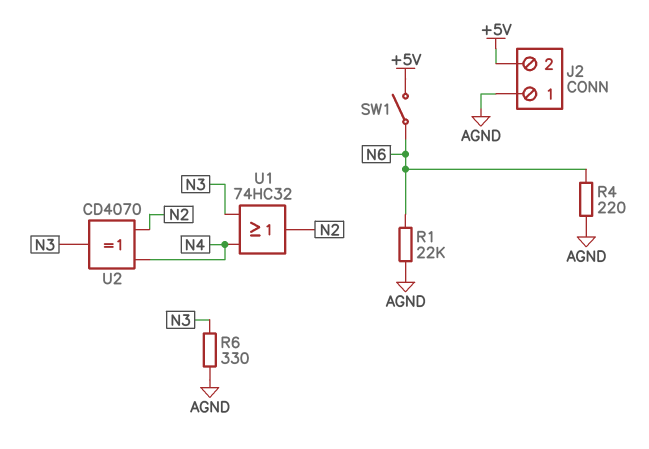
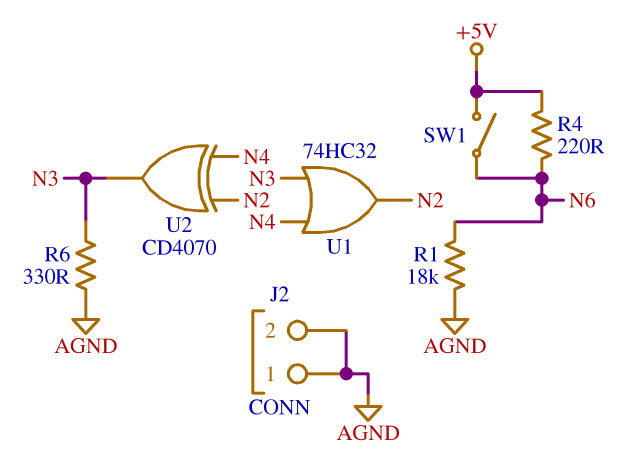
J2 pin 2: +5V -> AGND
R1: 22k (AGND, N6) -> 18k (AGND, N6)
R4: 220 (AGND, N6) -> 220 (+5V, N6)

